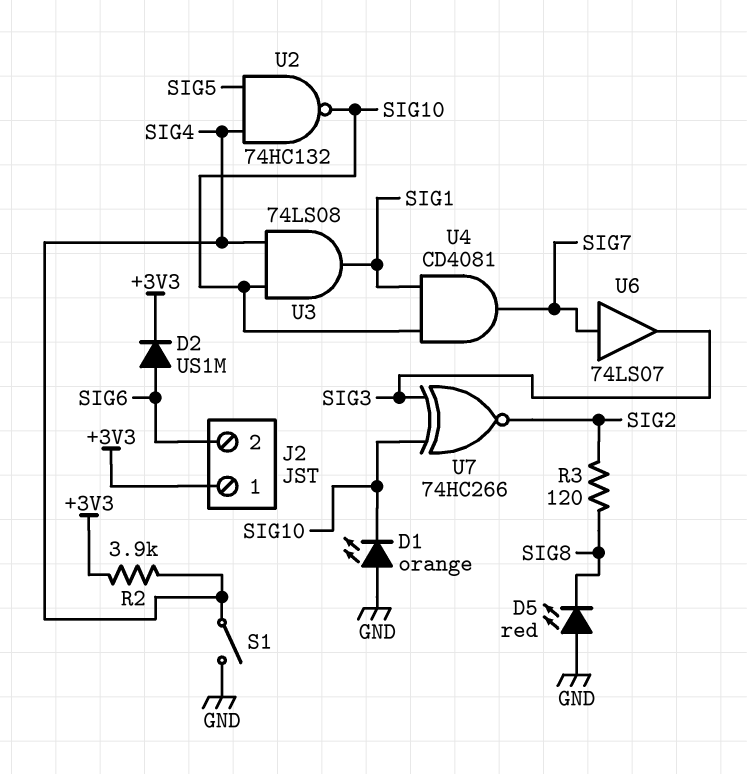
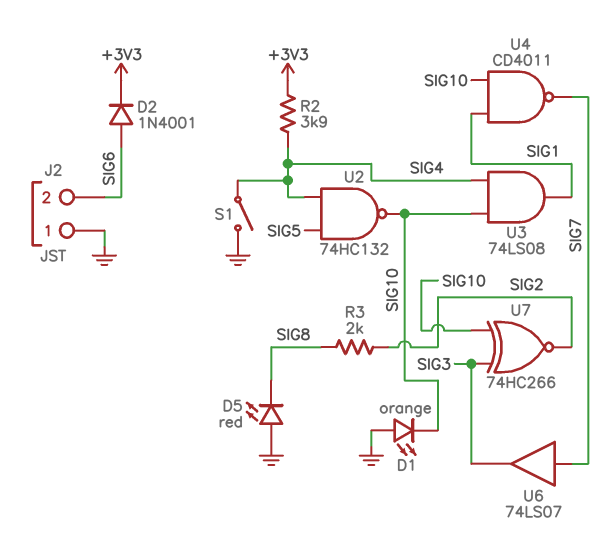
D2: diode US1M (A SIG6, K +3V3) -> diode 1N4001 (A SIG6, K +3V3)
J2 pin 1: +3V3 -> GND
R3: 120 (SIG2, SIG8) -> 2k (SIG2, SIG8)
U4: AND CD4081 (in SIG1, in SIG10, out SIG7) -> NAND CD4011 (in SIG1, in SIG10, out SIG7)

